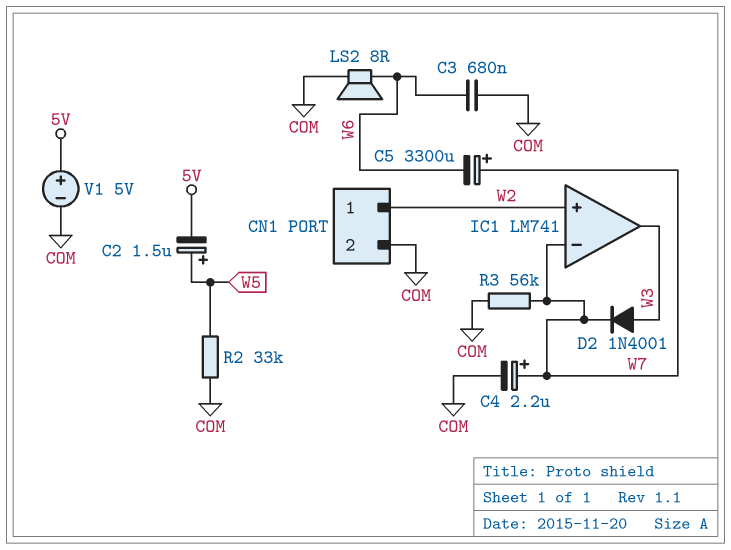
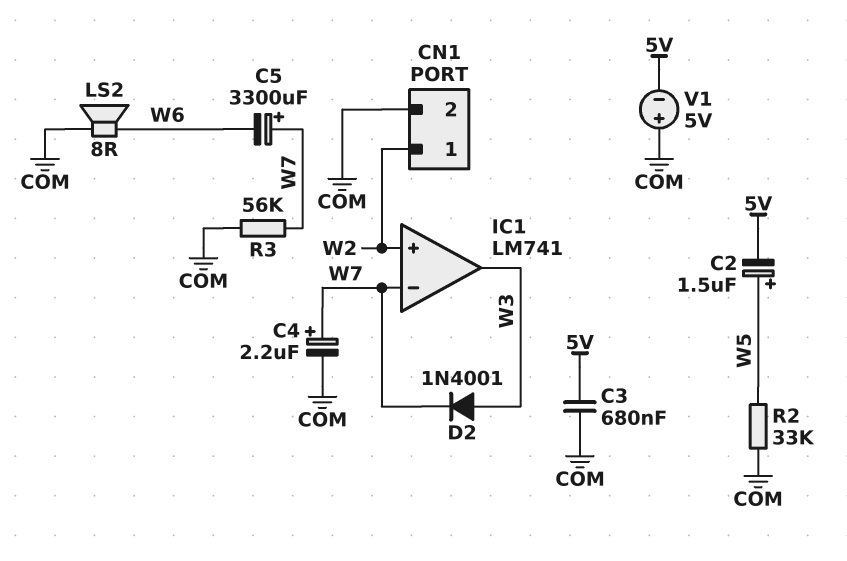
C3: 680nF (COM, W6) -> 680nF (5V, COM)
V1: 5V (plus 5V, minus COM) -> 5V (plus COM, minus 5V)

